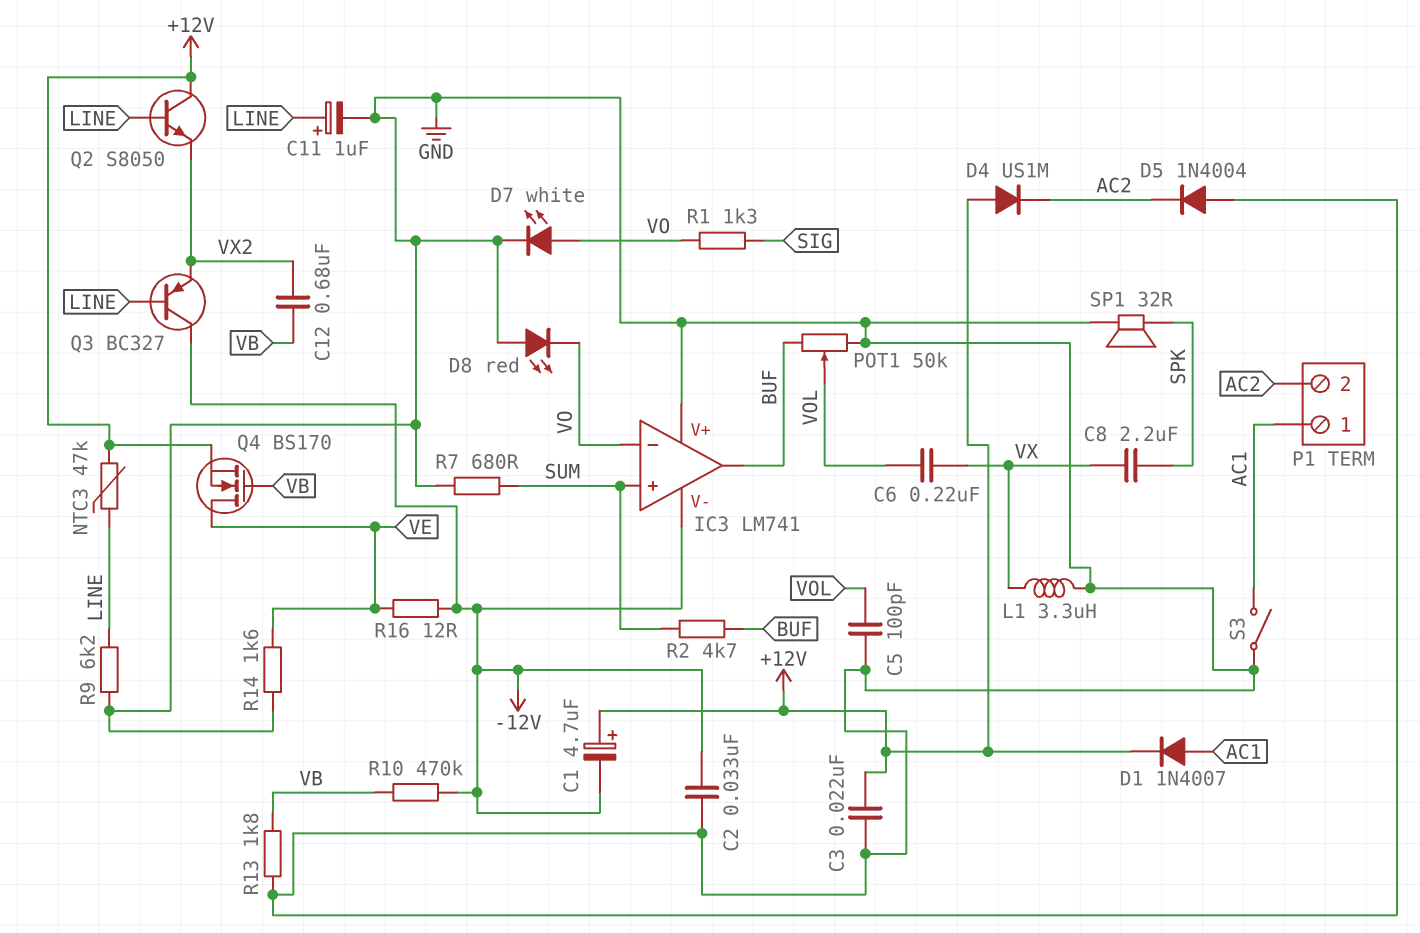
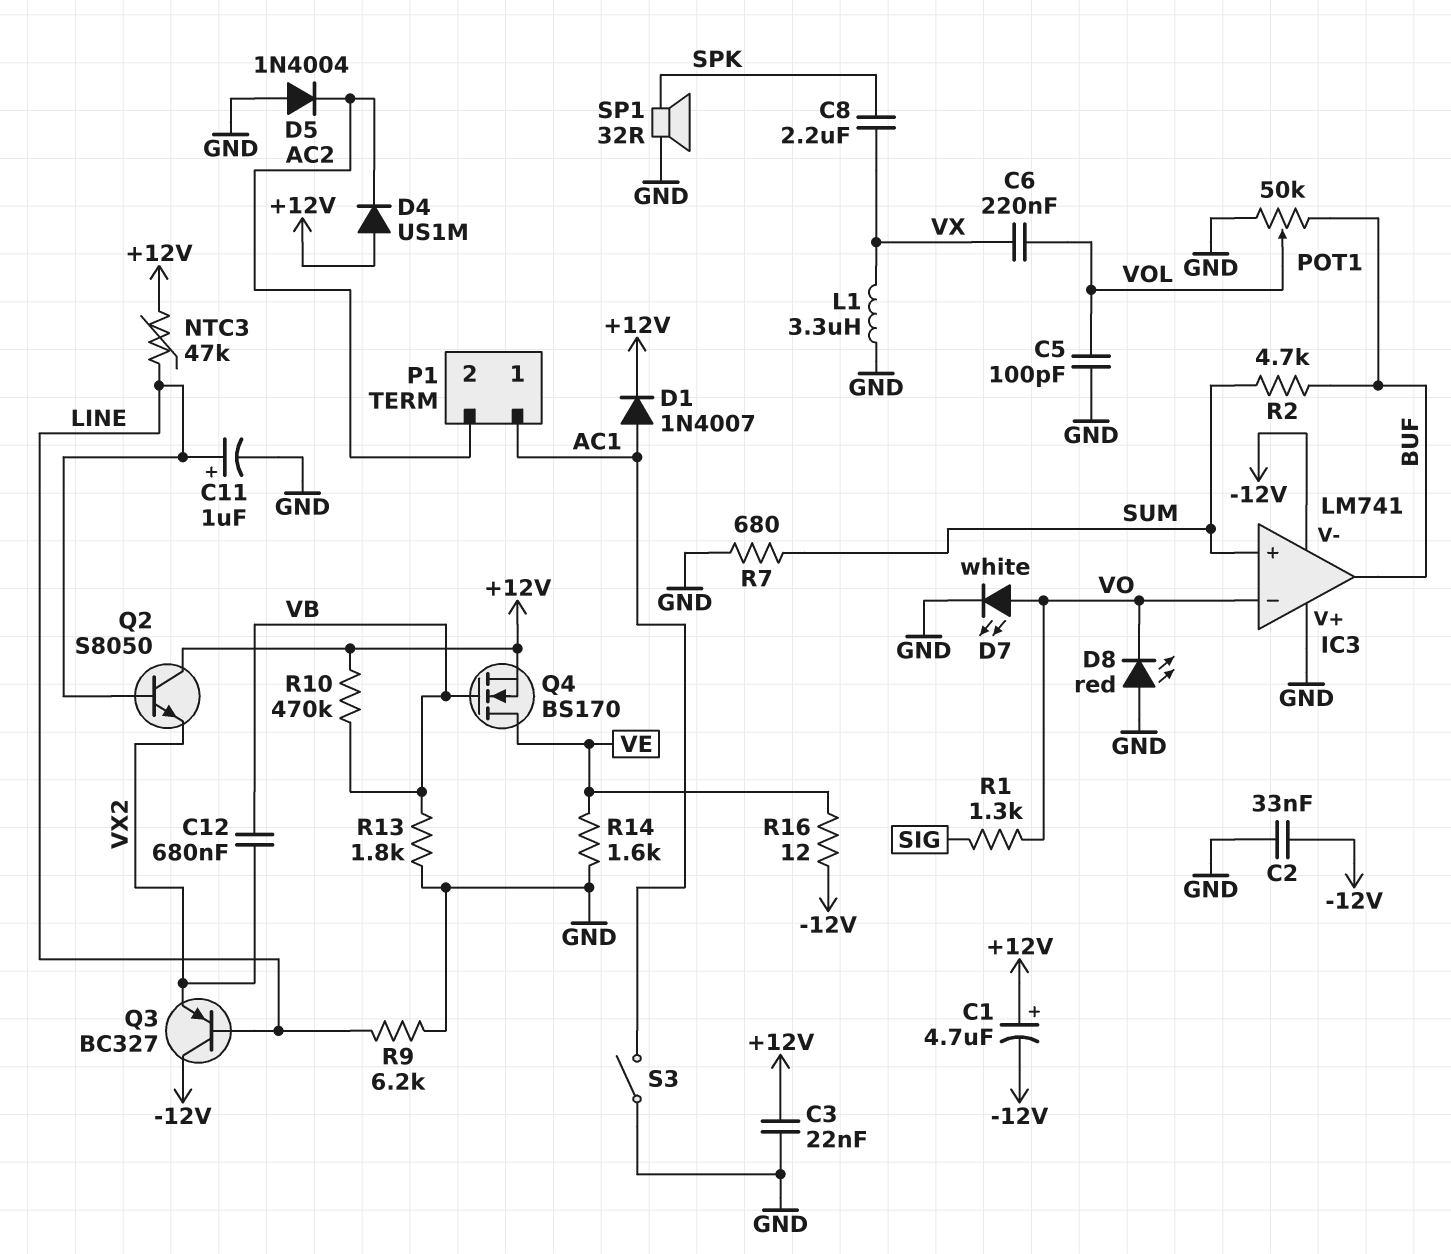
R10: 470k (-12V, VB) -> 470k (+12V, VB)

